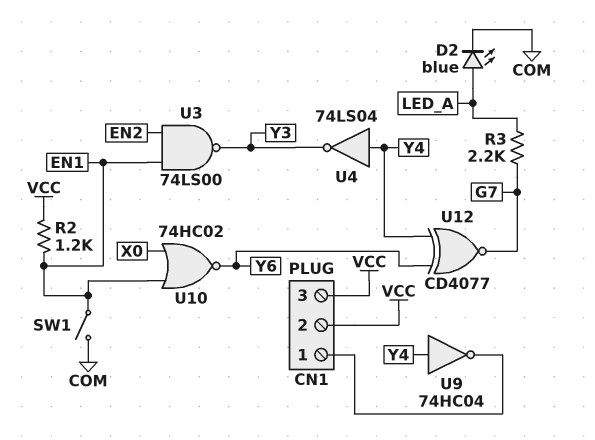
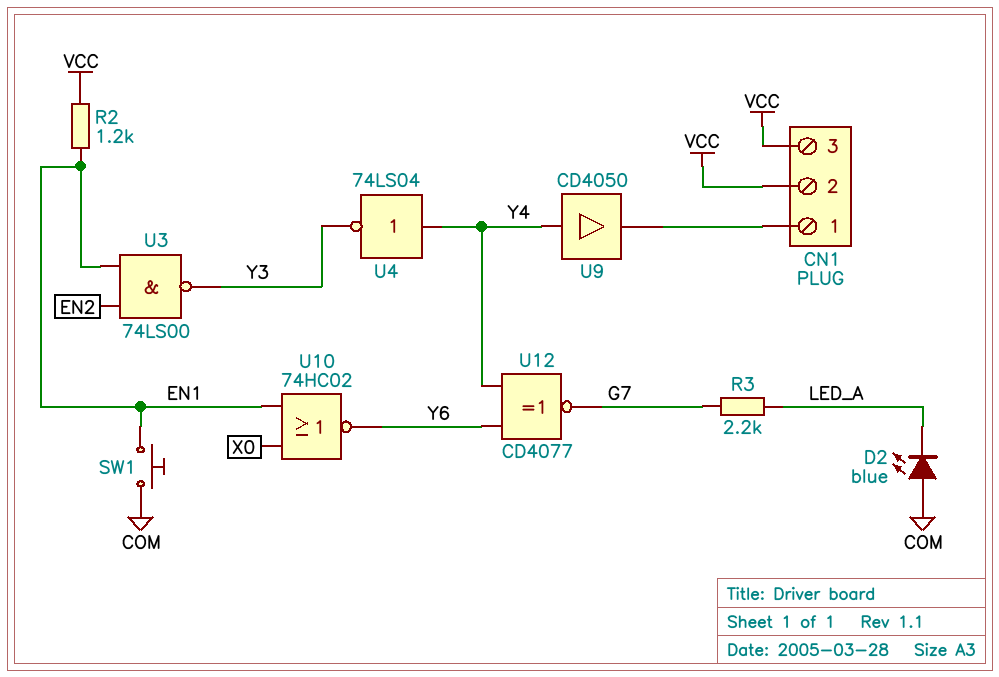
D2: LED blue (A LED_A, K COM) -> LED blue (A COM, K LED_A)
SW1: switch (COM, EN1) -> button (COM, EN1)
U9: NOT 74HC04 (in Y4, out CN1/1) -> buffer CD4050 (in Y4, out CN1/1)

